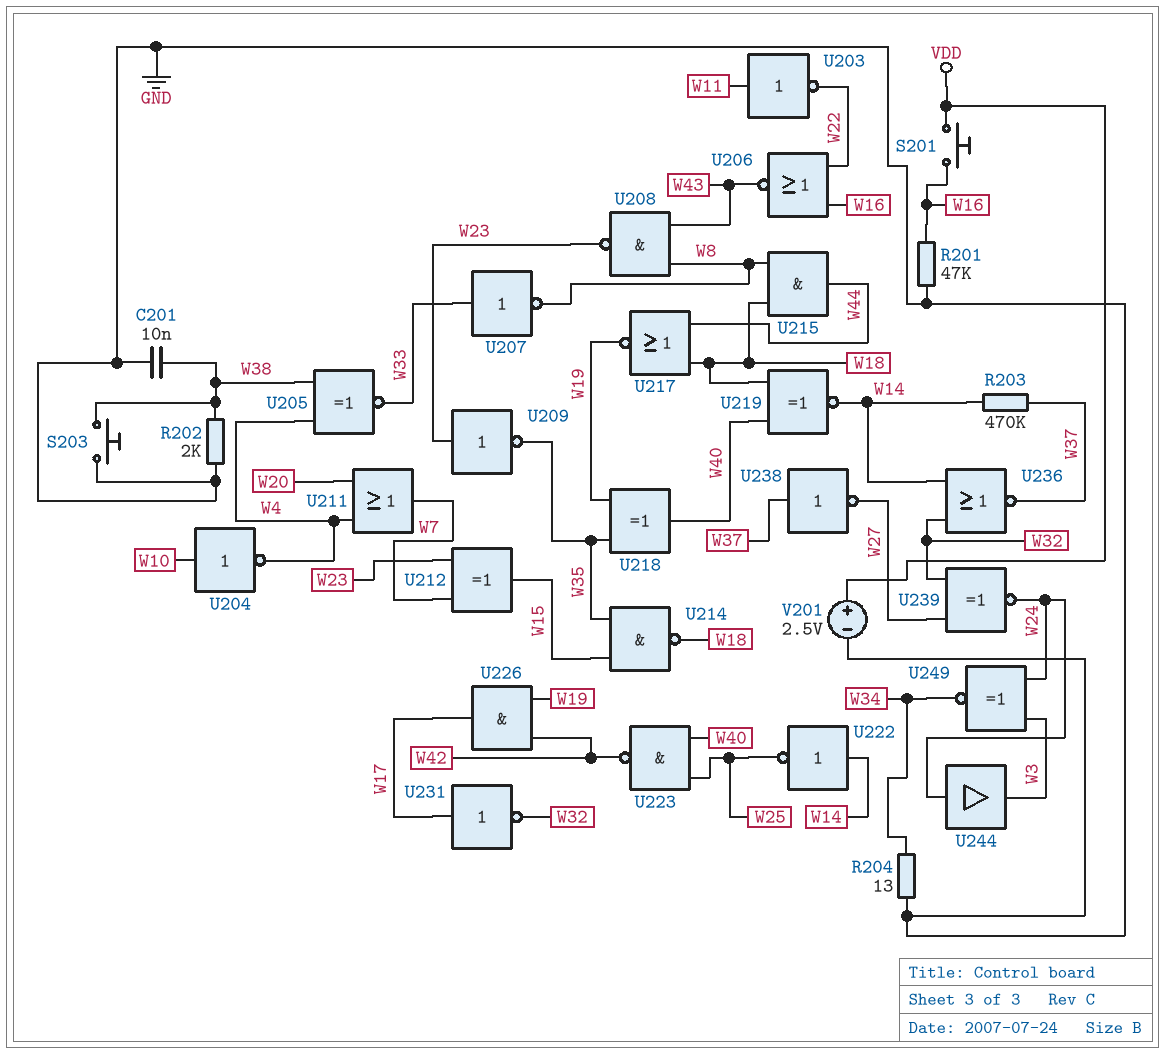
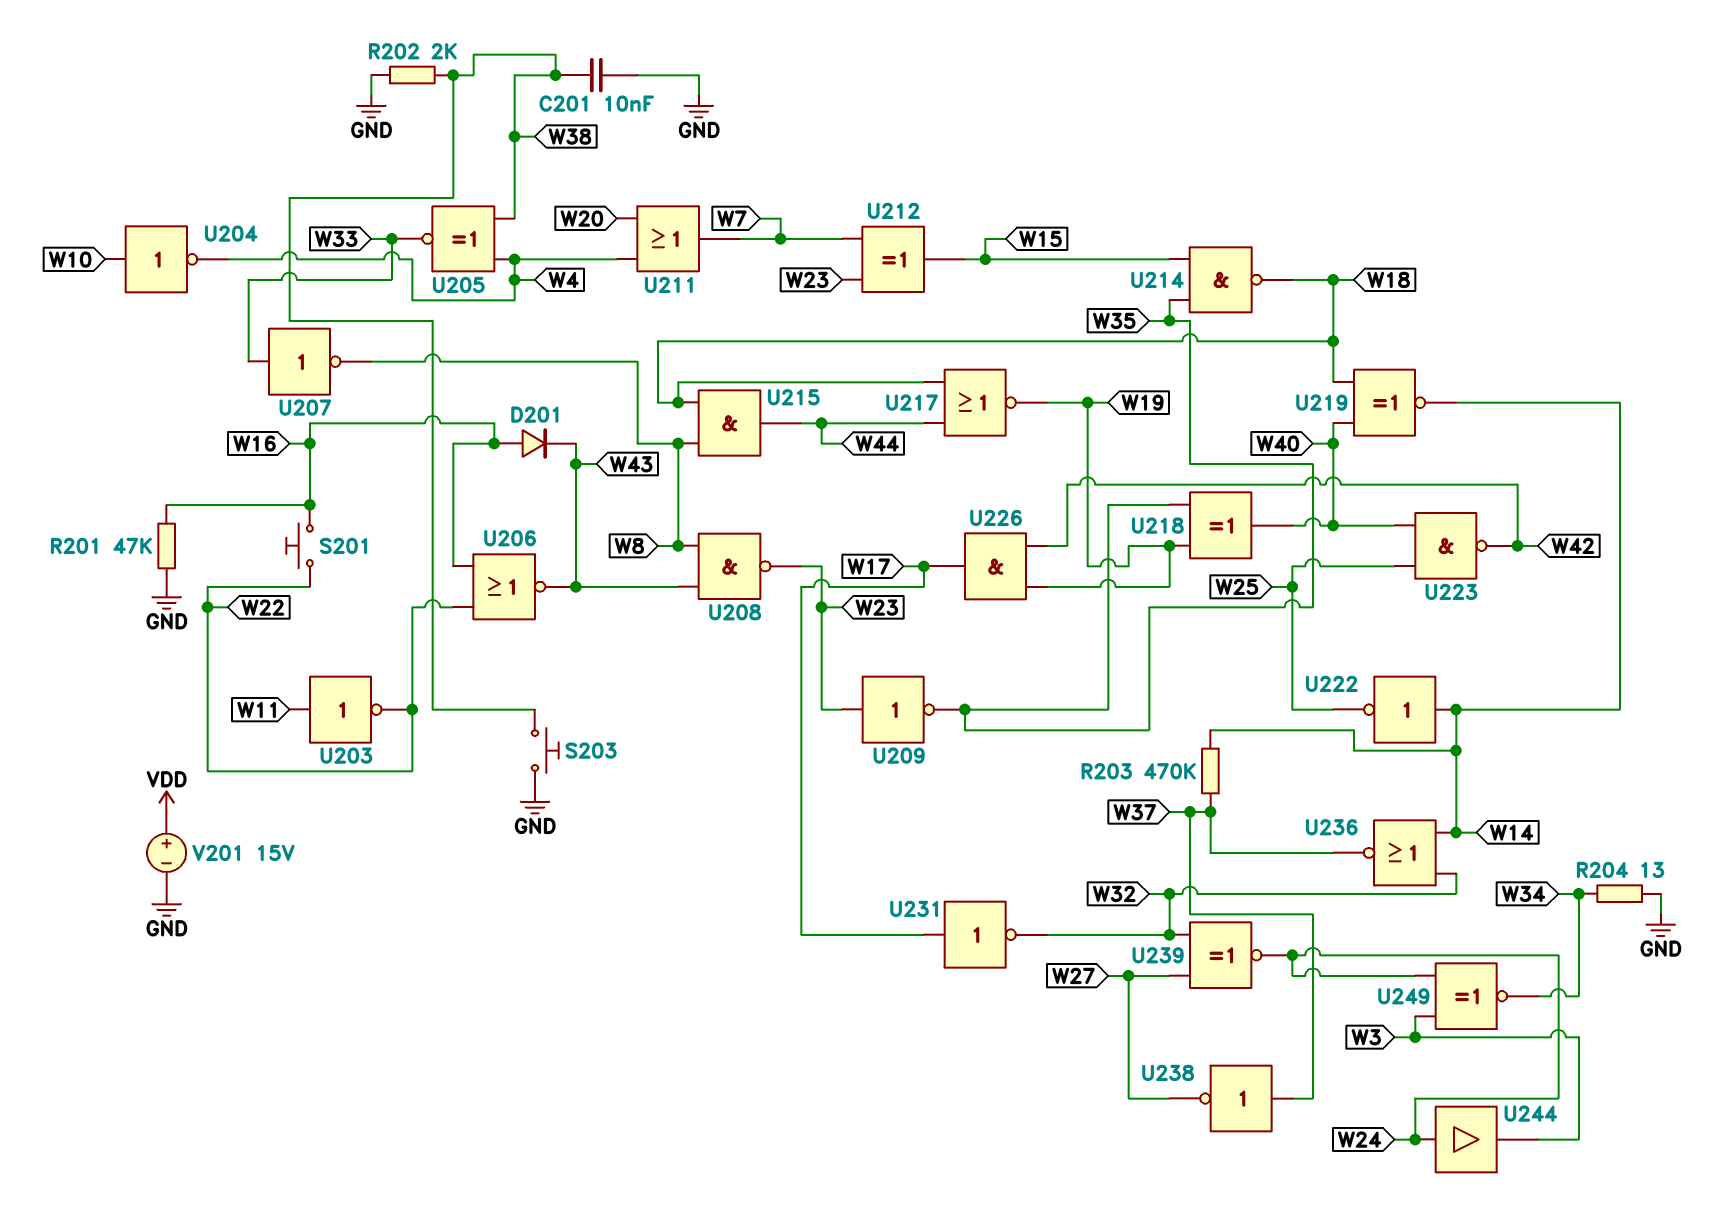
D201: none -> diode (A W16, K W43)
S201: button (VDD, W16) -> button (W16, W22)
V201: 2.5V (plus VDD, minus GND) -> 15V (plus VDD, minus GND)

